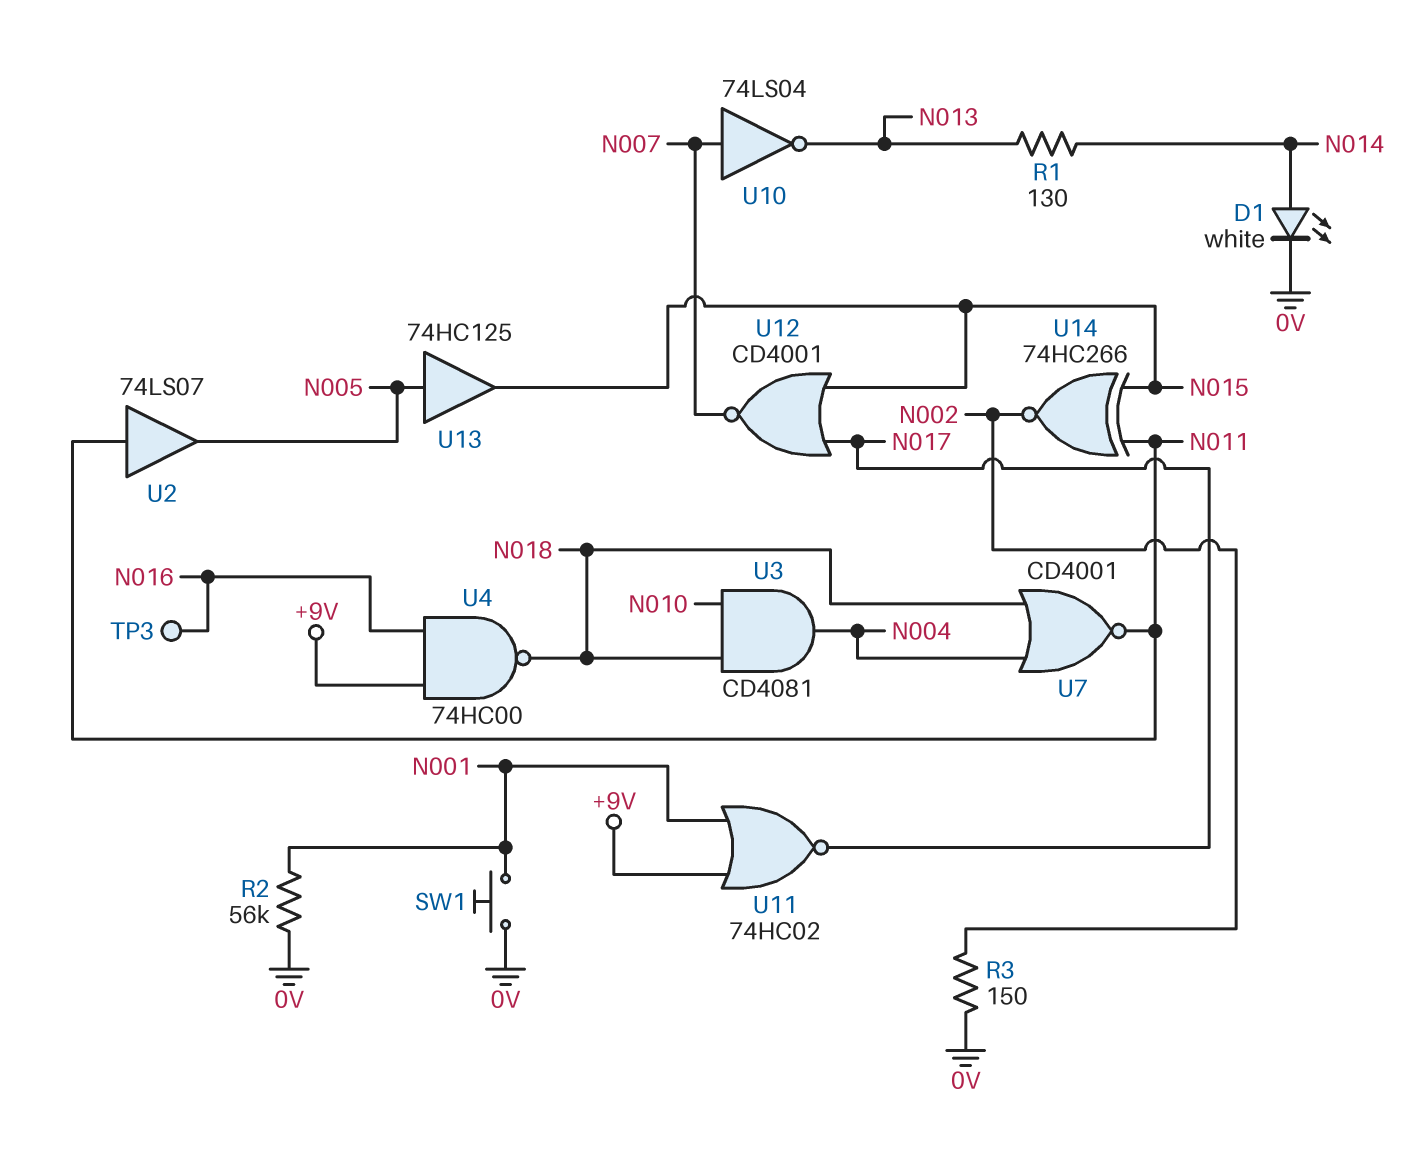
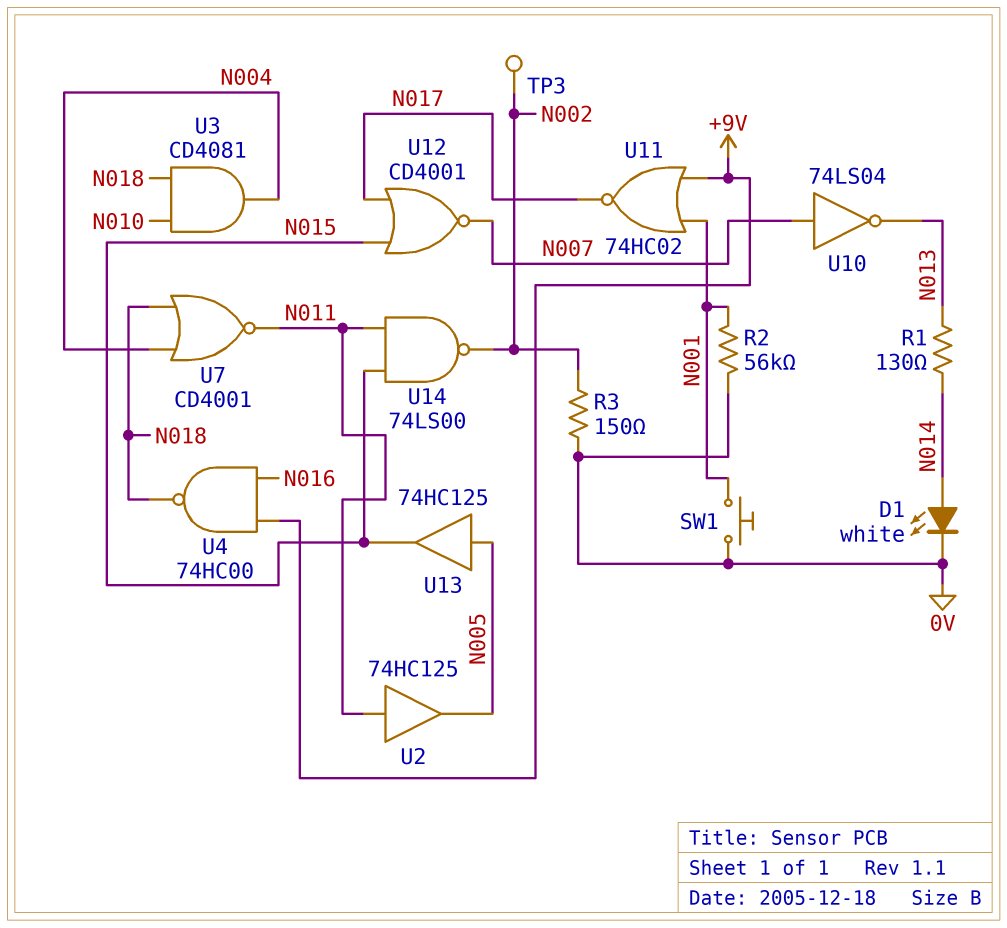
TP3: test point (N016) -> test point (N002)
U2: buffer 74LS07 (in N011, out N005) -> buffer 74HC125 (in N011, out N005)
U14: XNOR 74HC266 (in N011, in N015, out N002) -> NAND 74LS00 (in N011, in N015, out N002)

